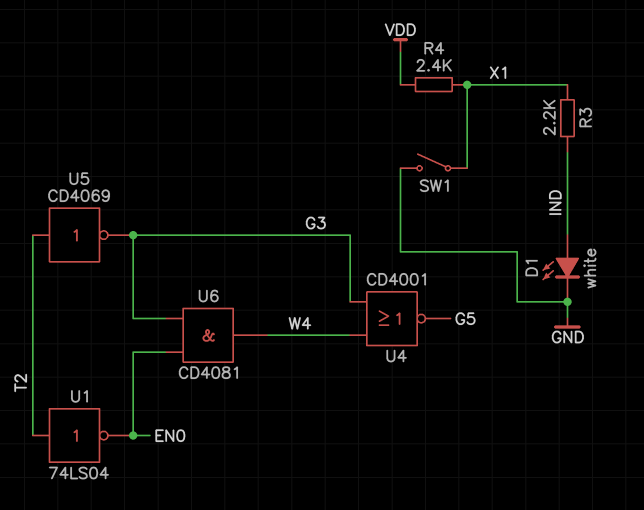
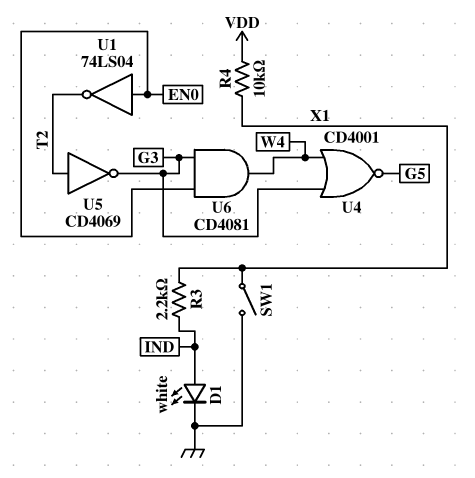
R4: 2.4k (VDD, X1) -> 10k (VDD, X1)
U1: NOT 74LS04 (in T2, out EN0) -> NOT 74LS04 (in EN0, out T2)

